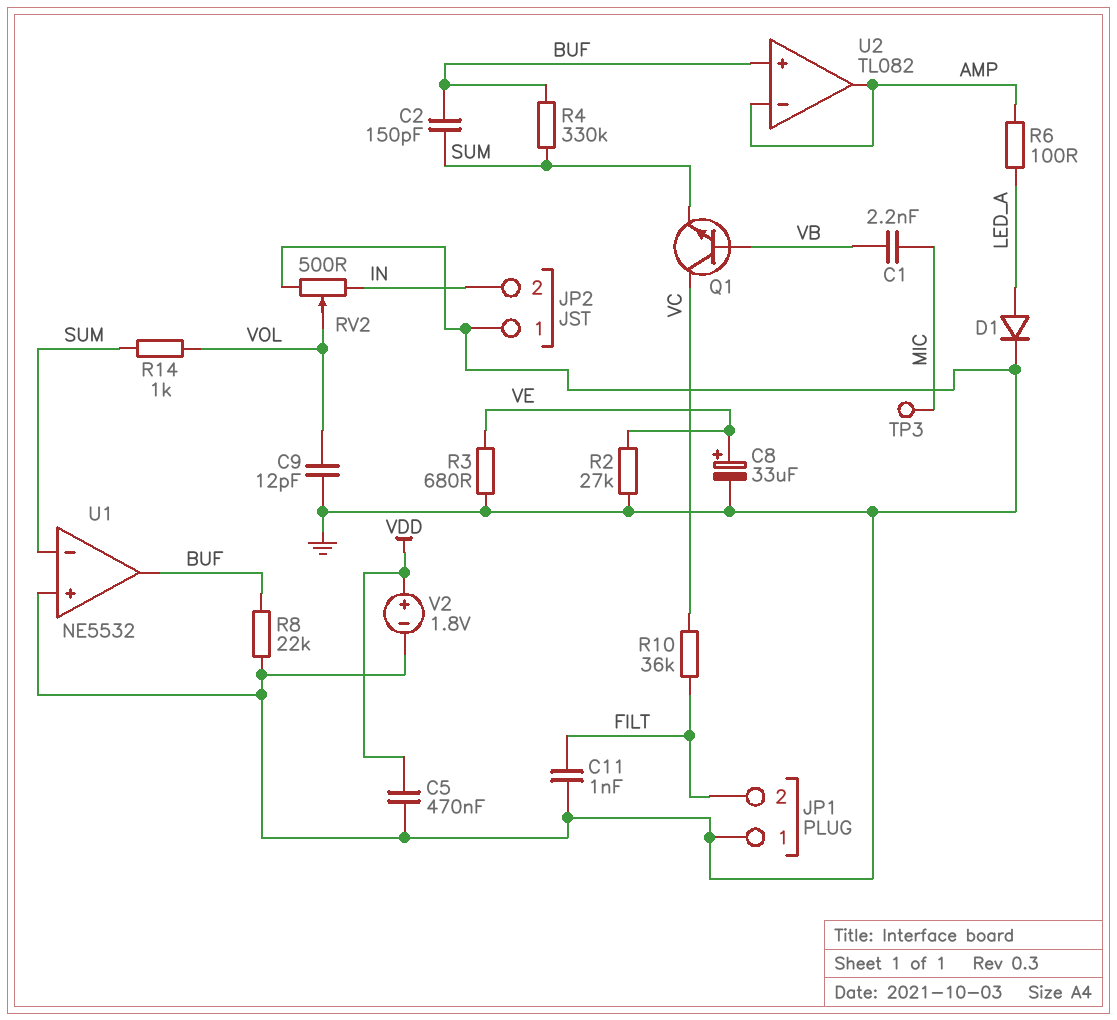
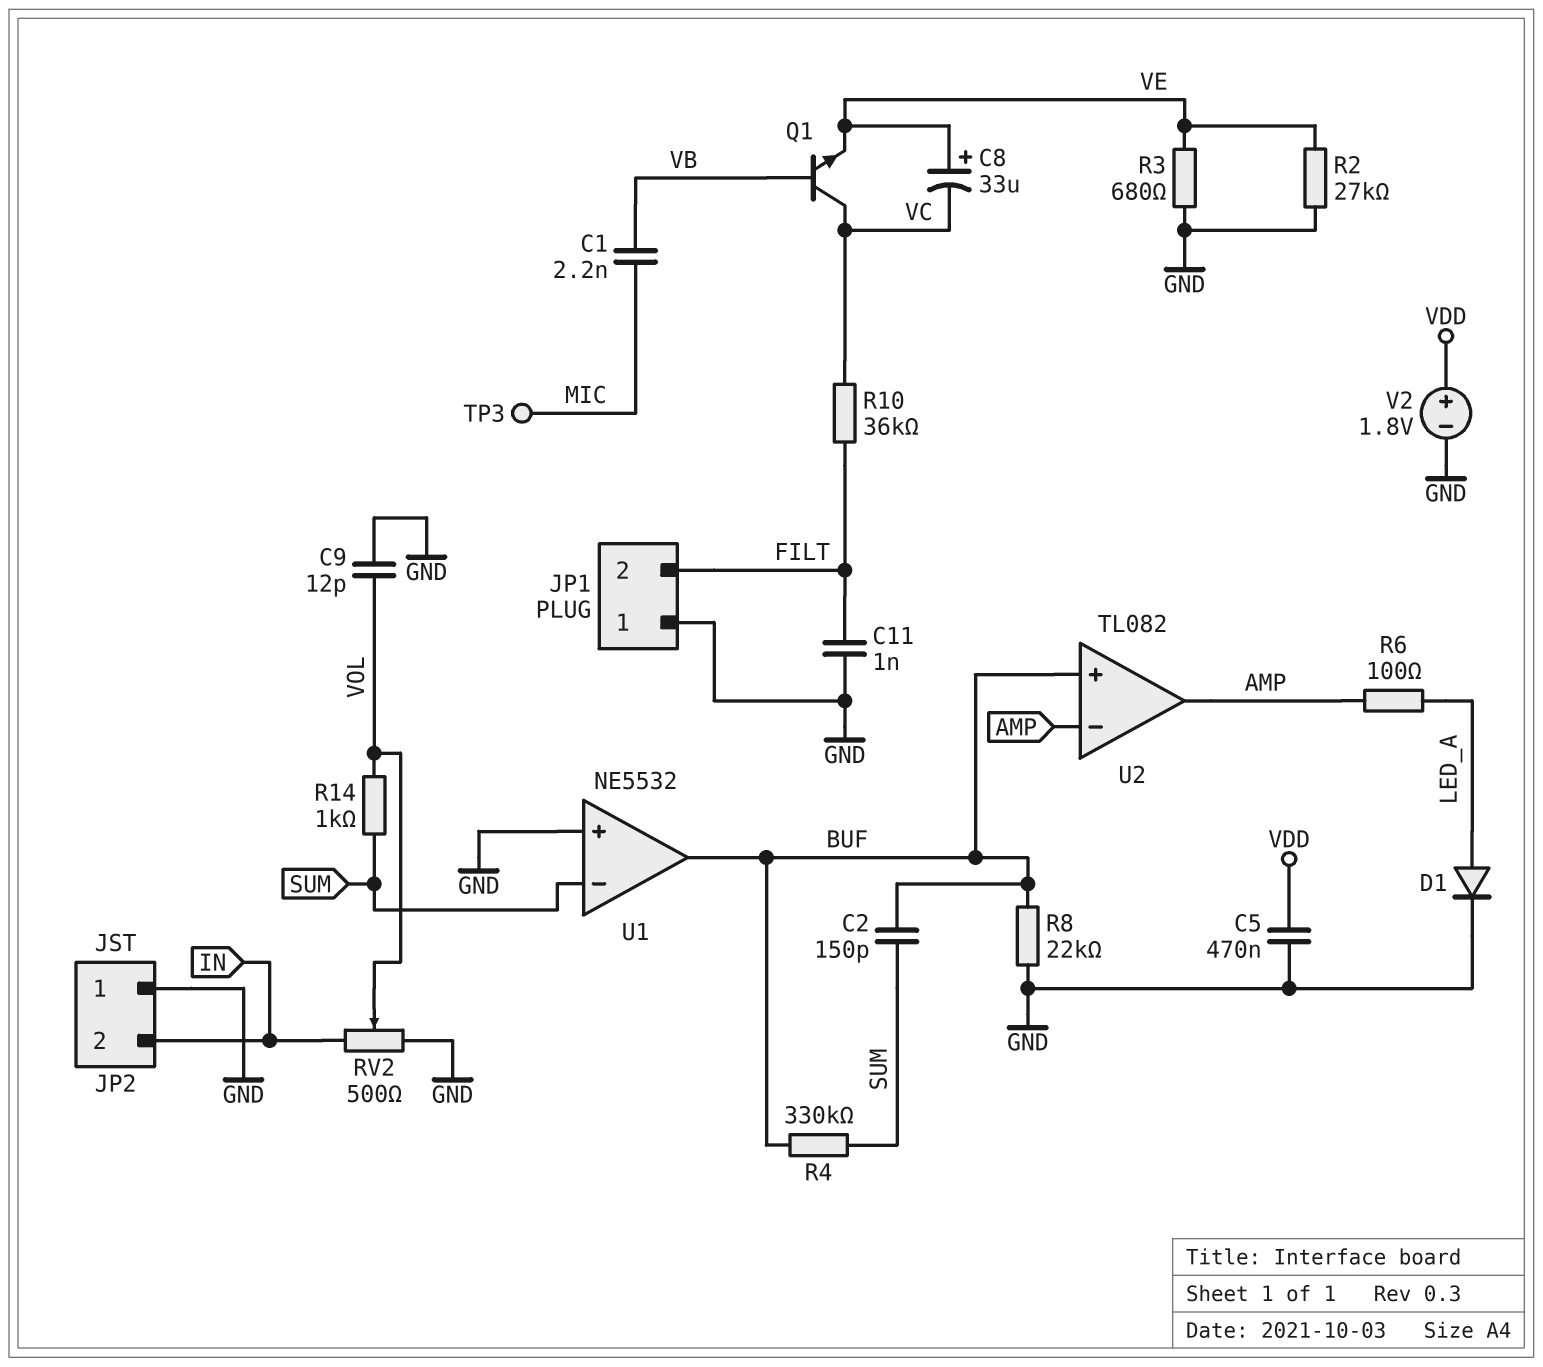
C8: 33uF (plus VE, minus GND) -> 33uF (plus VE, minus VC)
Q1: NPN (B VB, C VC, E SUM) -> NPN (B VB, C VC, E VE)

